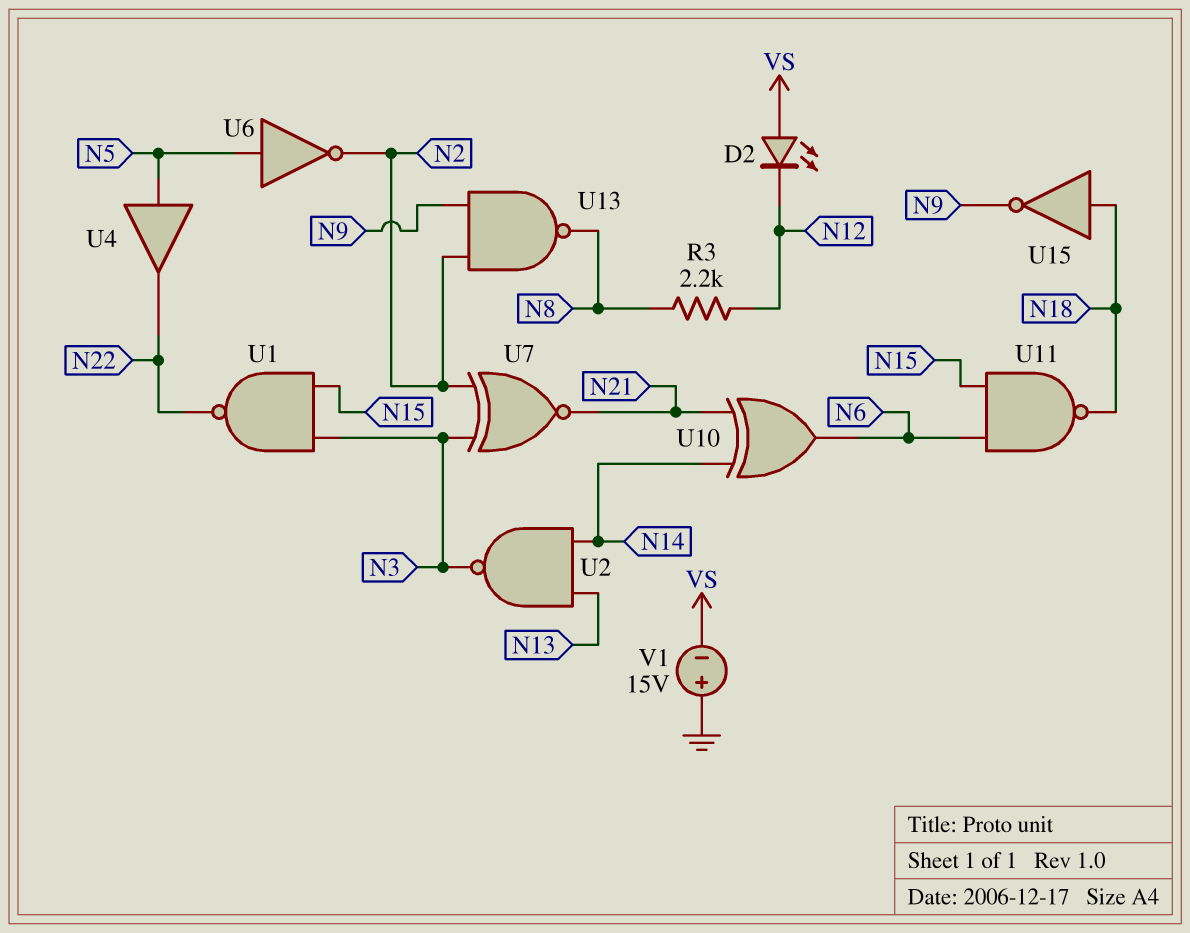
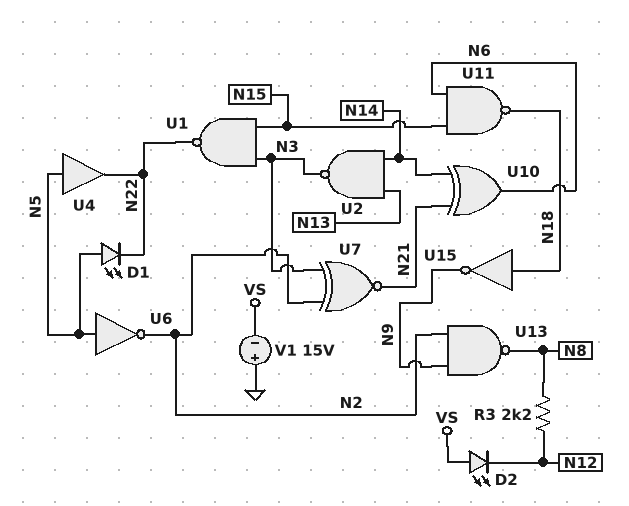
D1: none -> LED (A N5, K N22)

